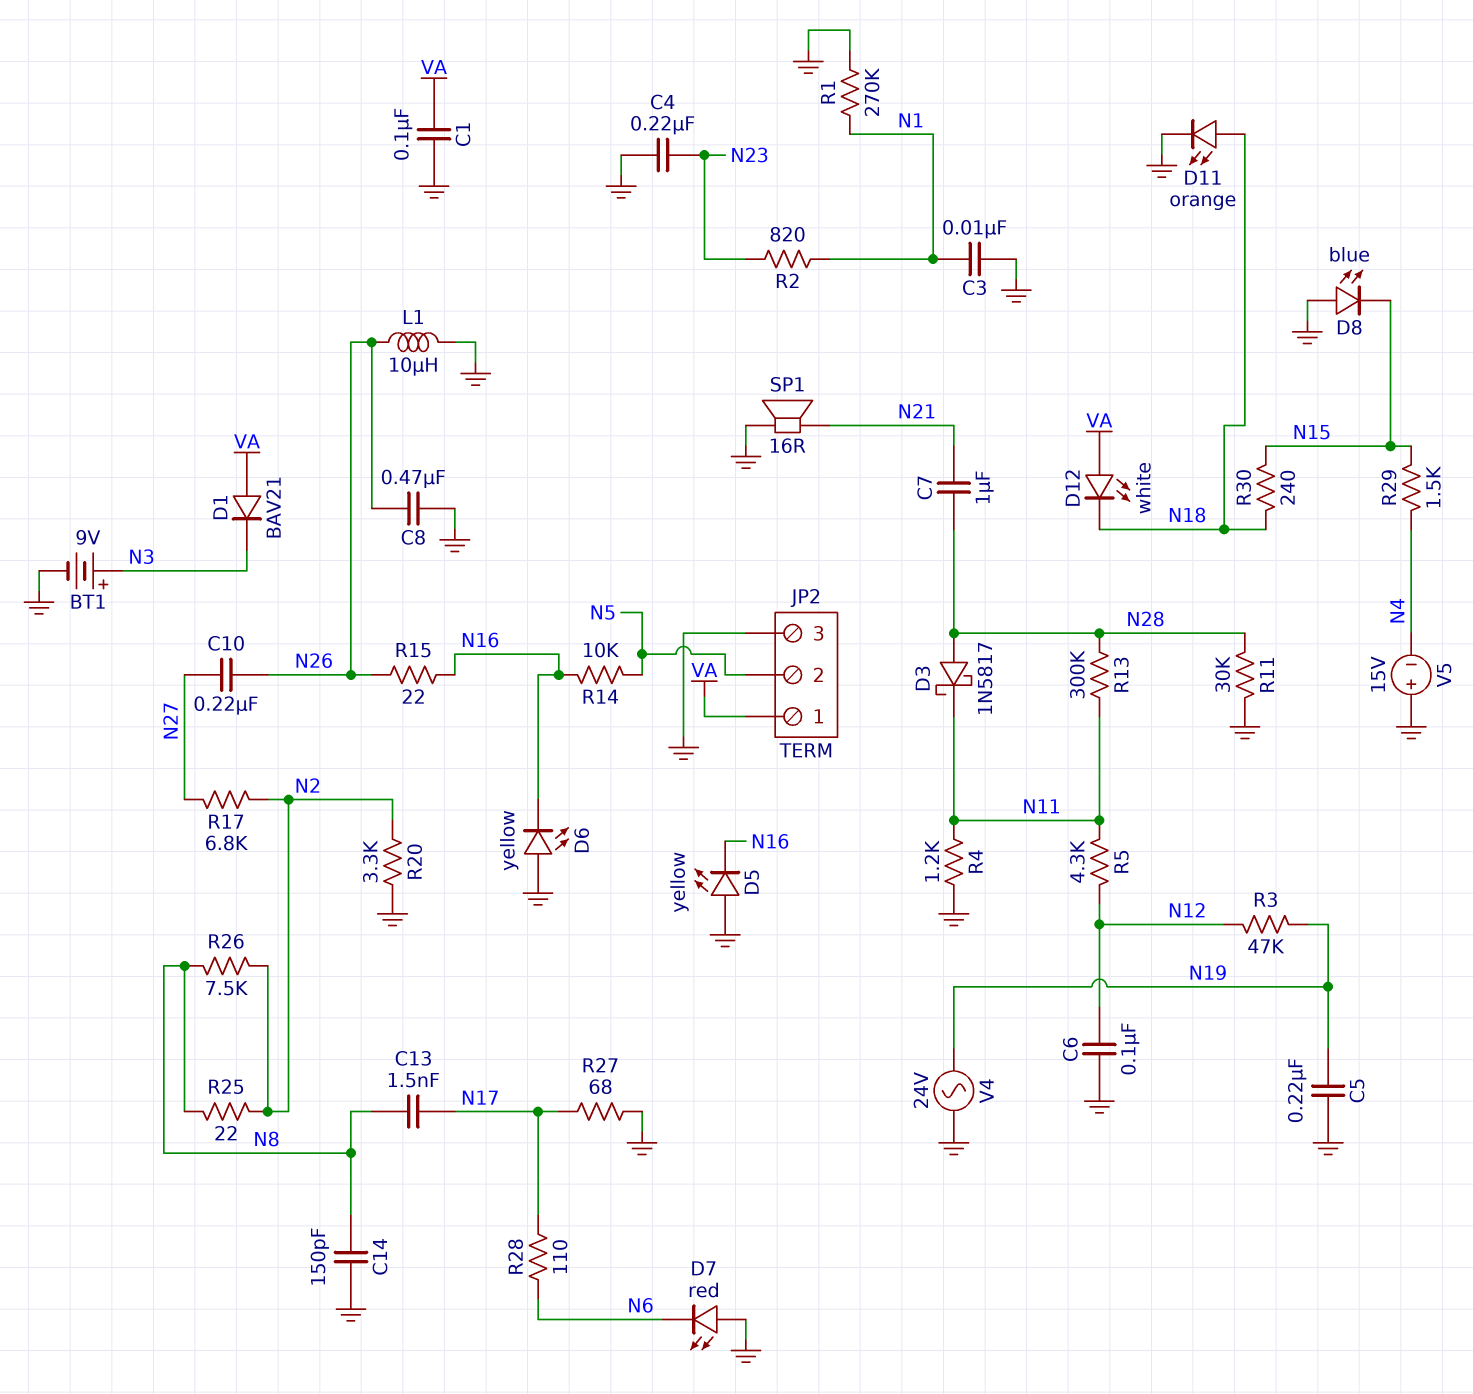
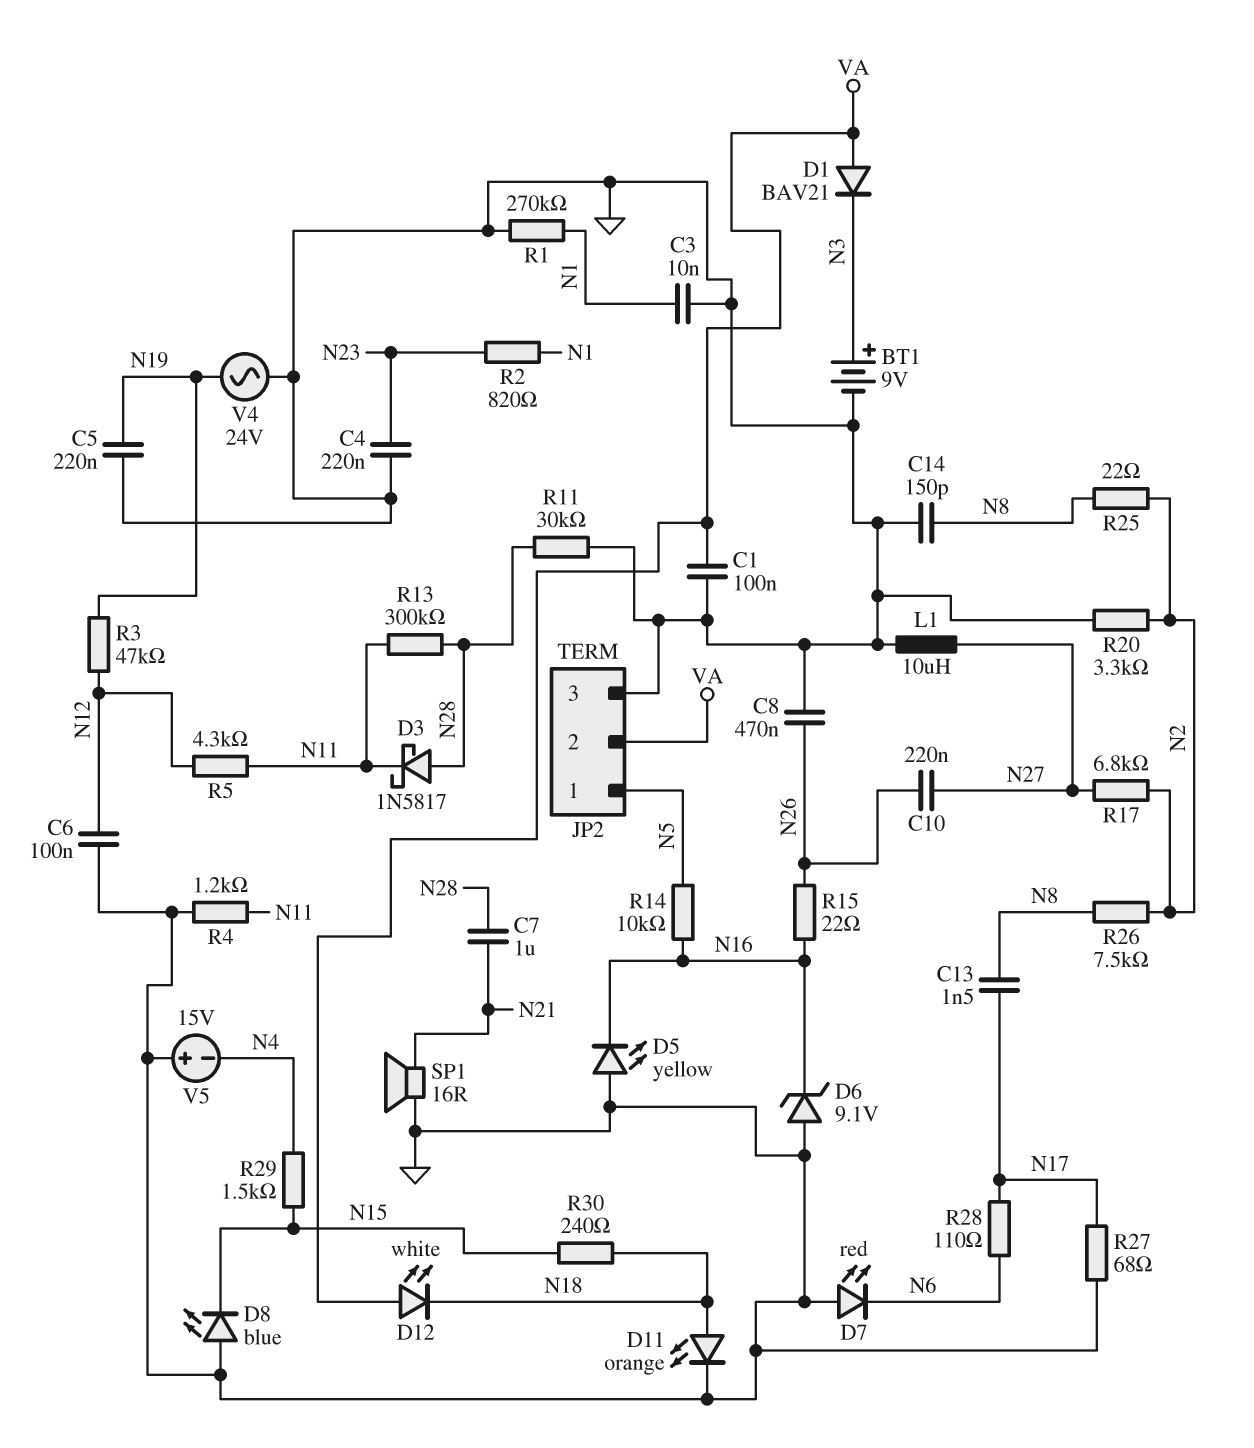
D6: LED yellow (A GND, K N16) -> zener 9.1V (A GND, K N16)
JP2 pin 1: VA -> N5
JP2 pin 2: N5 -> VA
L1: 10uH (GND, N26) -> 10uH (GND, N27)

